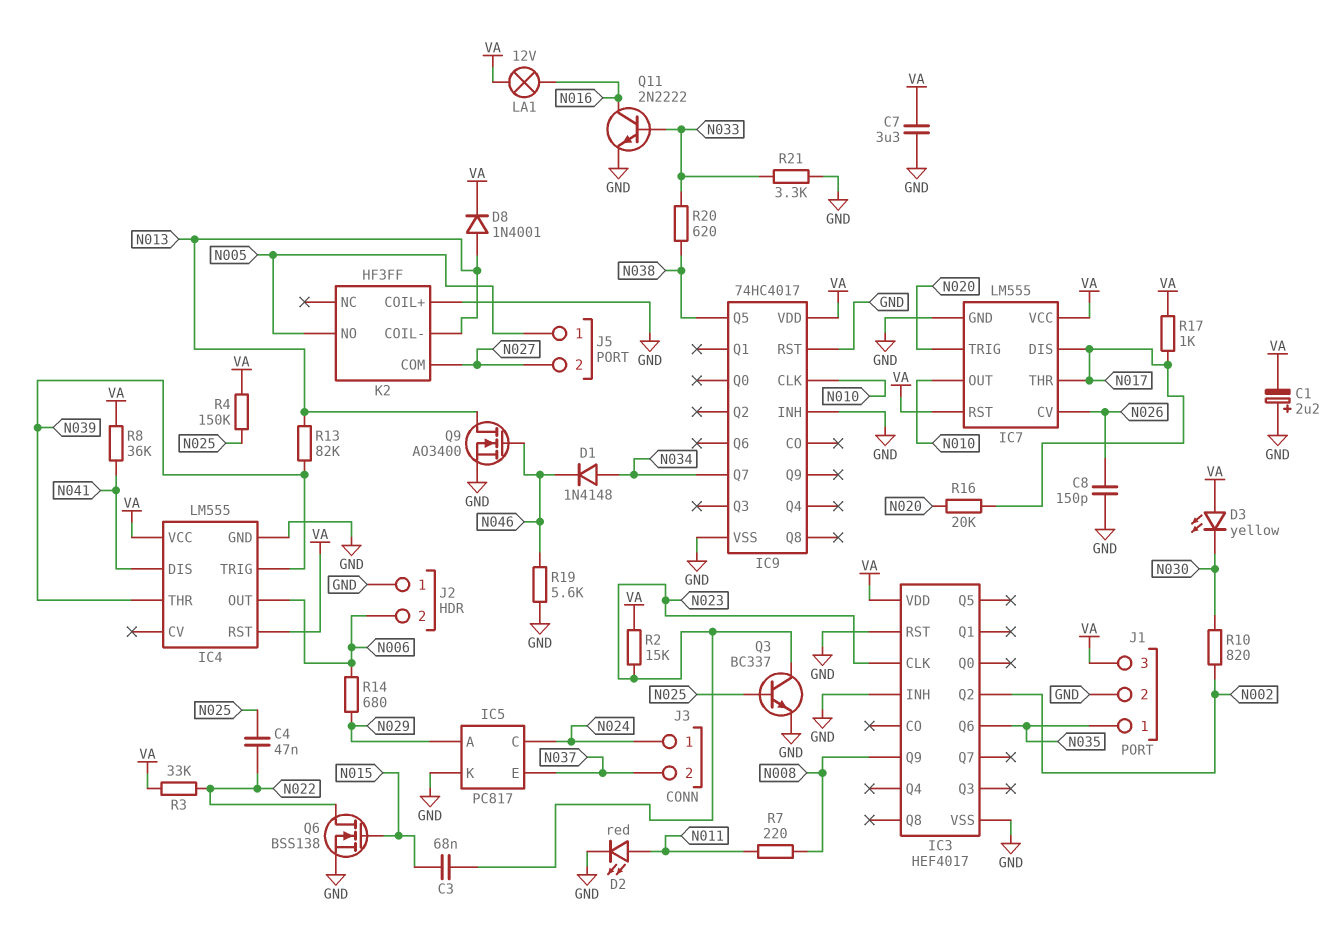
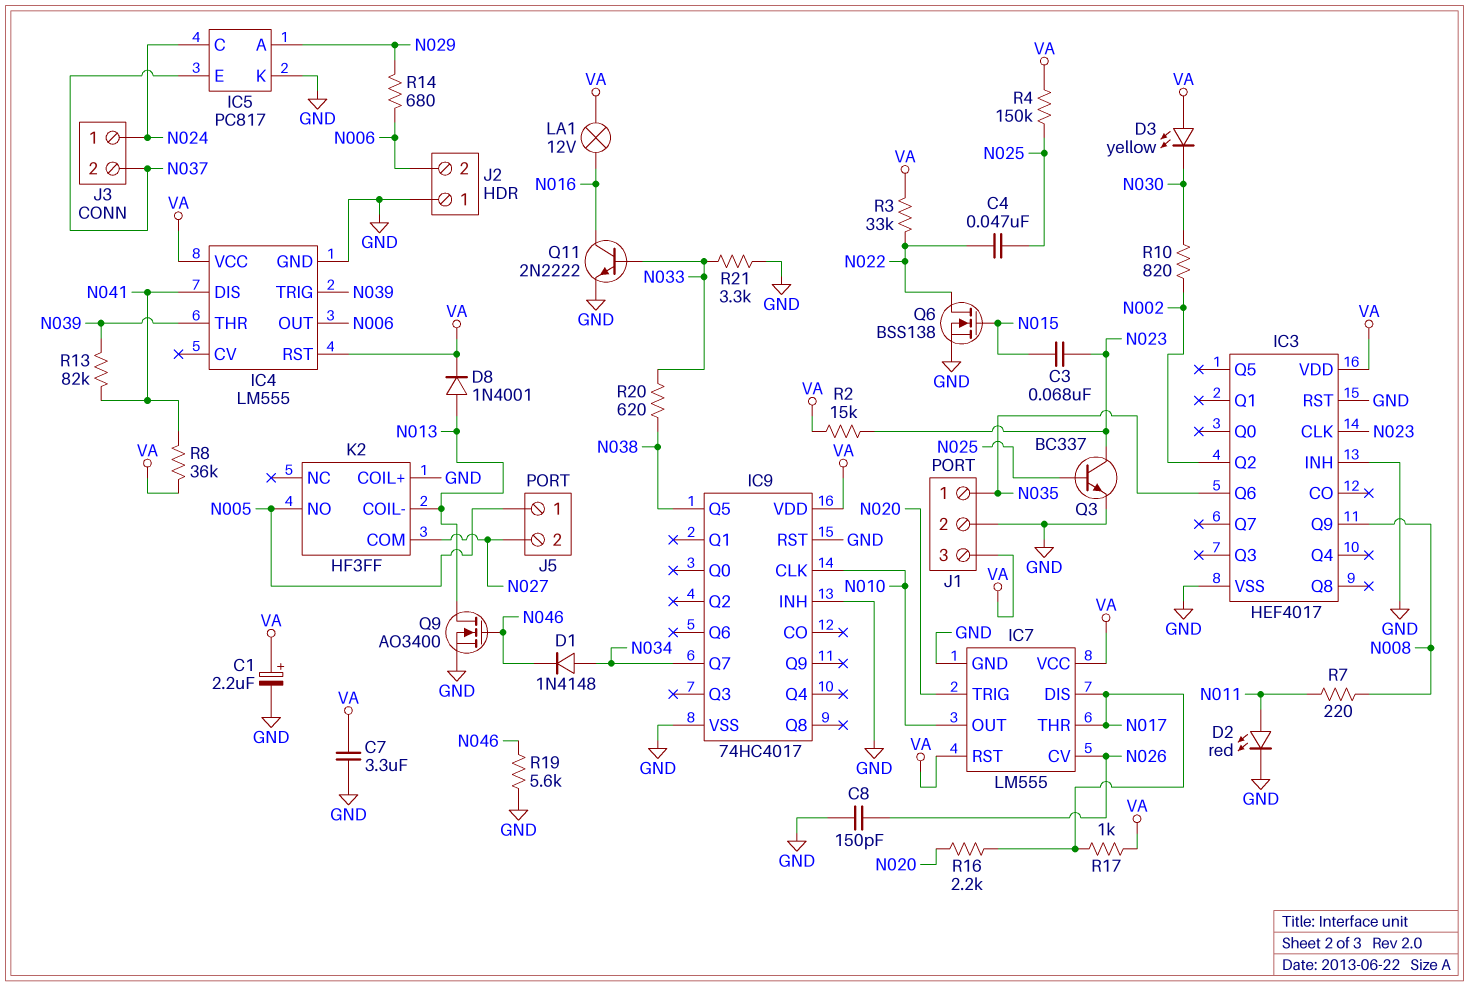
C1: 2.2uF (plus GND, minus VA) -> 2.2uF (plus VA, minus GND)
R13: 82k (N013, N039) -> 82k (N039, N041)
R16: 20k (N017, N020) -> 2.2k (N017, N020)

